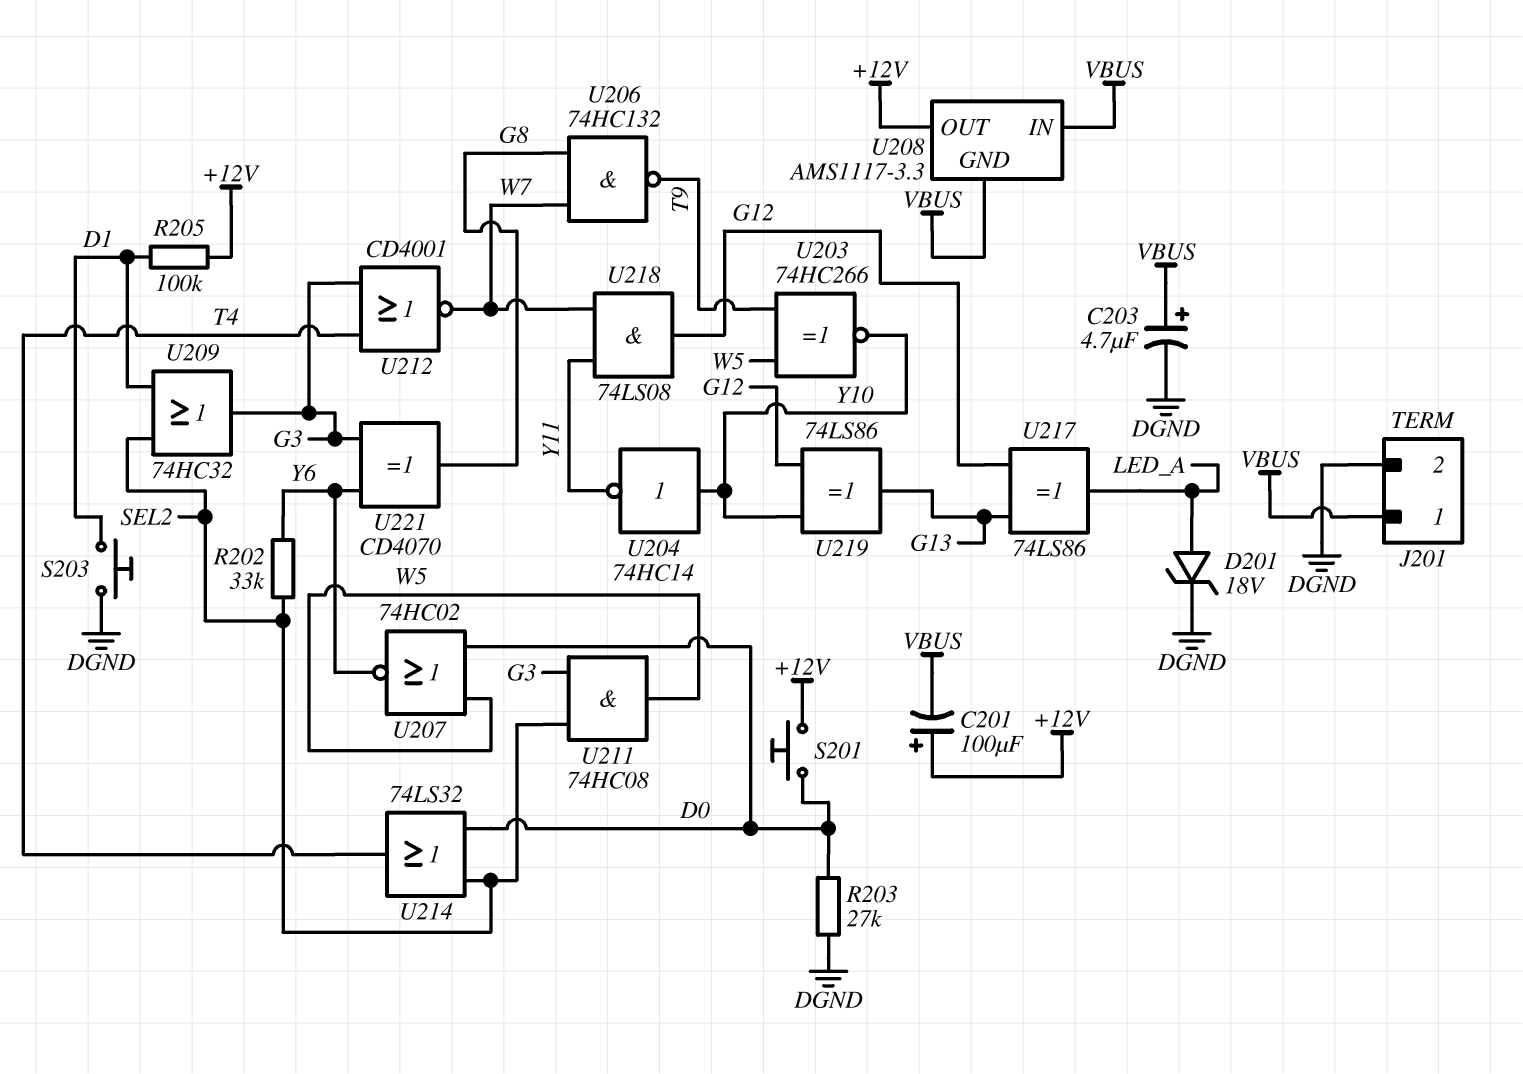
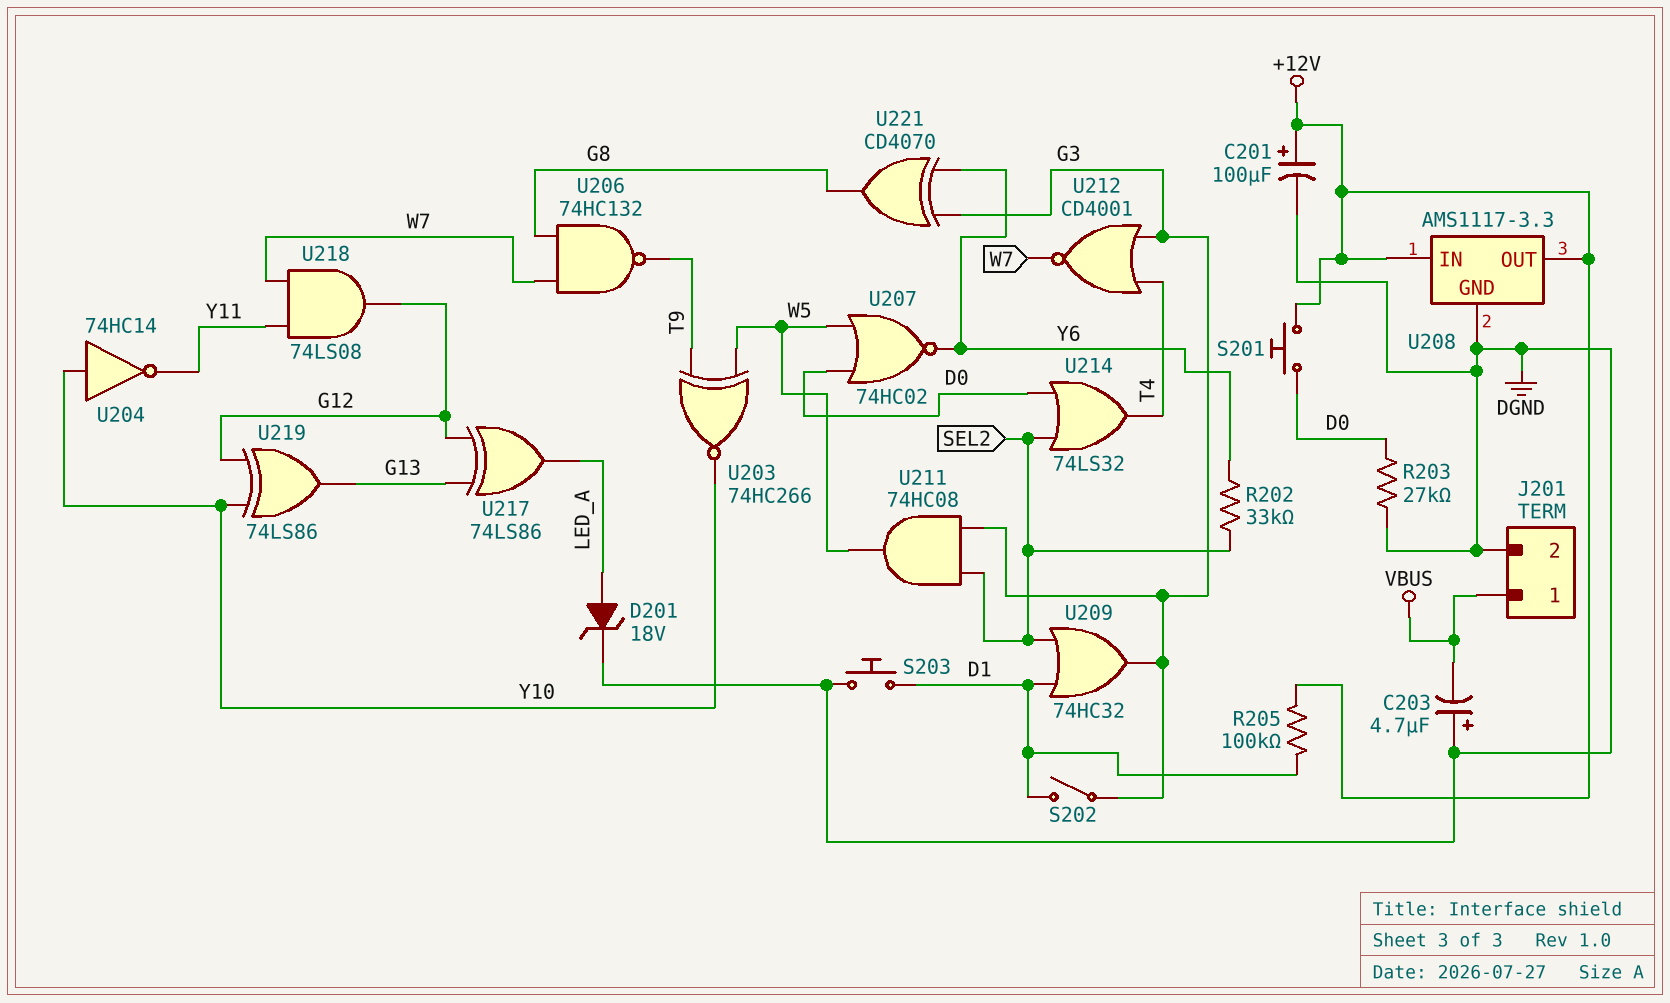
C201: 100uF (plus +12V, minus VBUS) -> 100uF (plus +12V, minus DGND)
C203: 4.7uF (plus VBUS, minus DGND) -> 4.7uF (plus DGND, minus VBUS)
S202: none -> switch (D1, G3)
U208 pin GND: VBUS -> DGND
U208 pin IN: VBUS -> +12V

